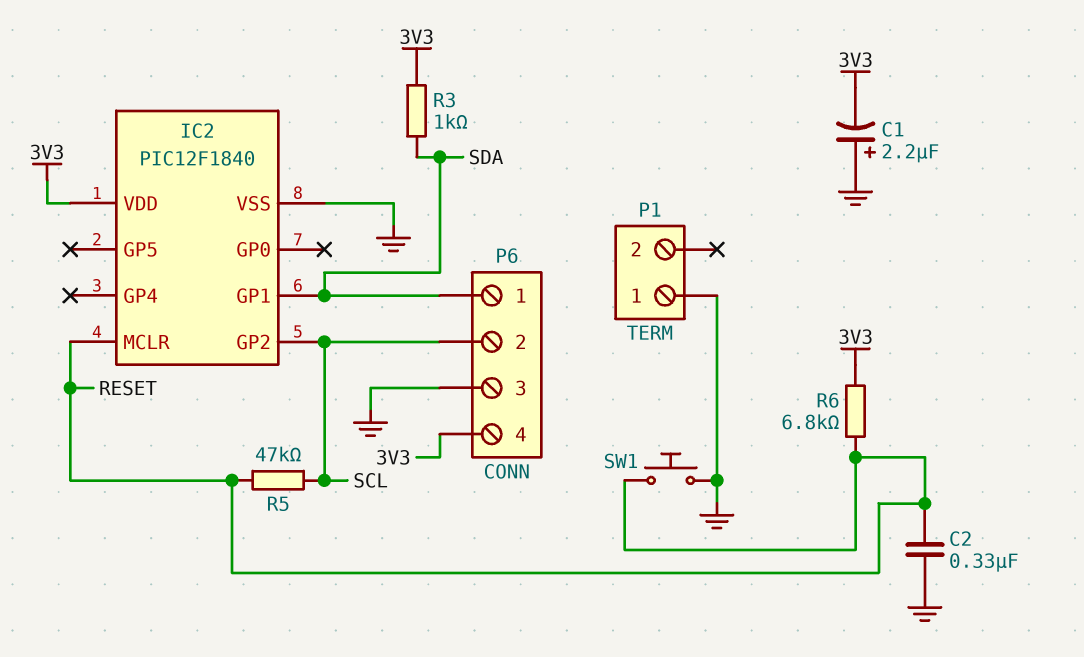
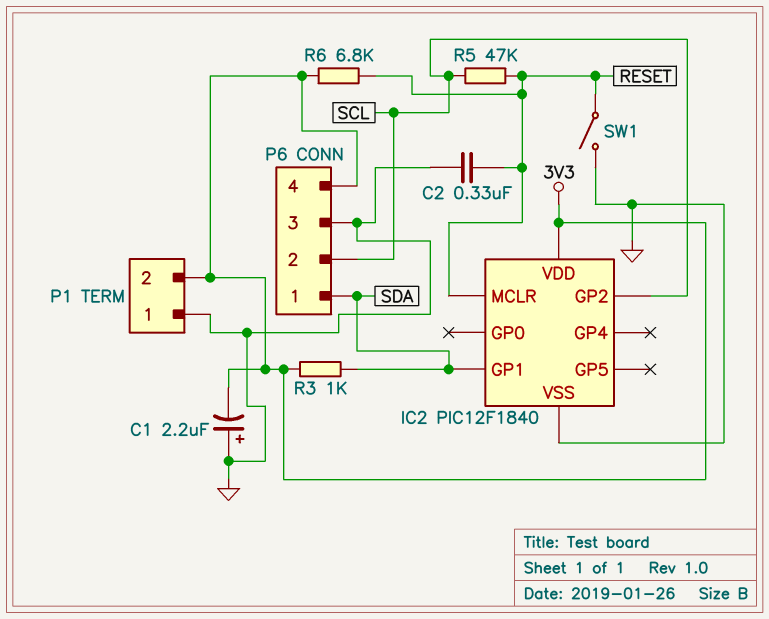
P1 pin 2: none -> 3V3
SW1: button (GND, RESET) -> switch (GND, RESET)

